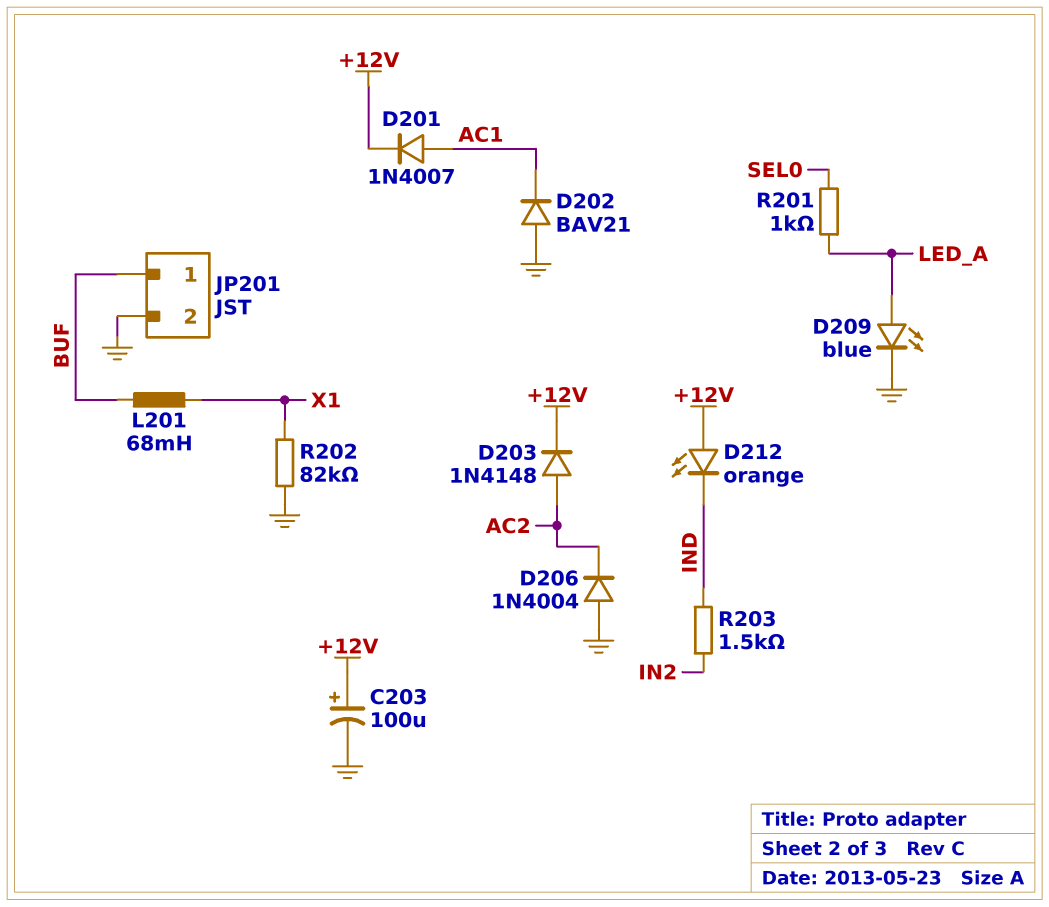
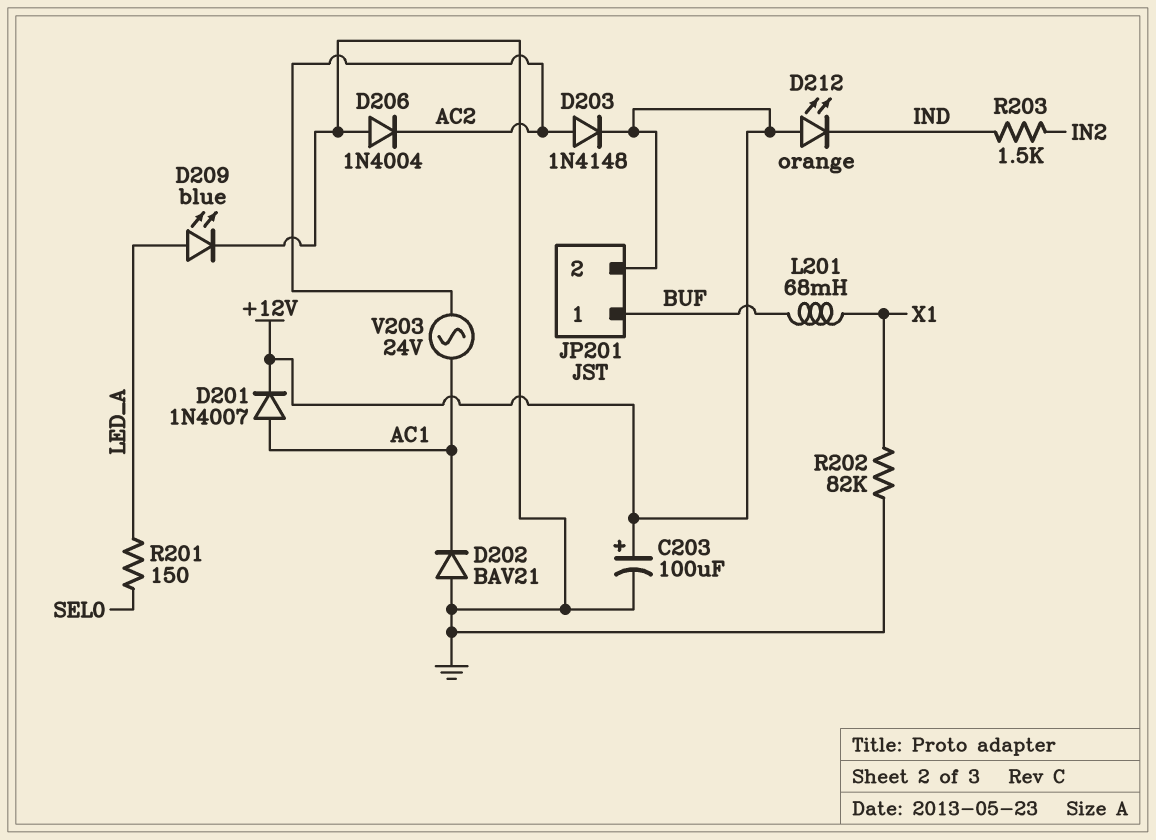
JP201 pin 2: GND -> +12V
R201: 1k (LED_A, SEL0) -> 150 (LED_A, SEL0)
V203: none -> AC 24V (AC1, AC2)

